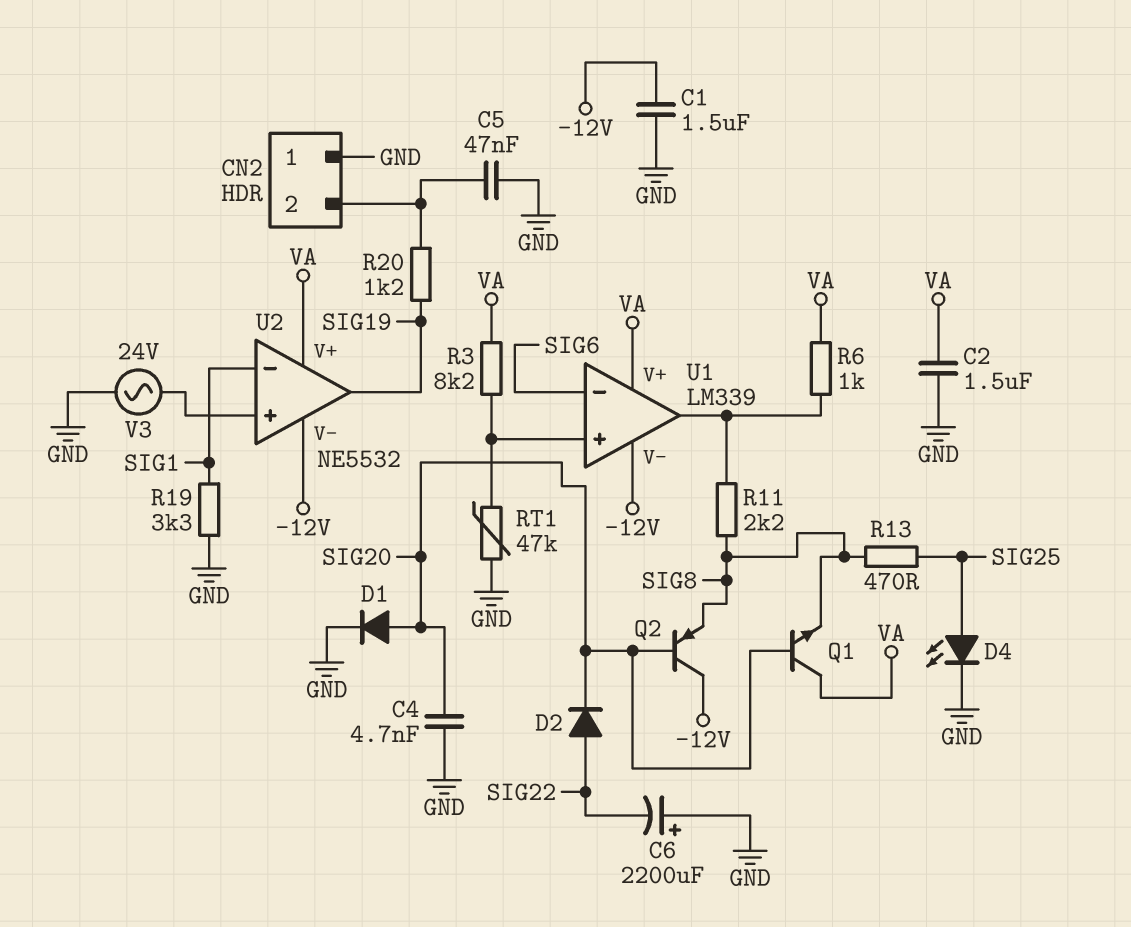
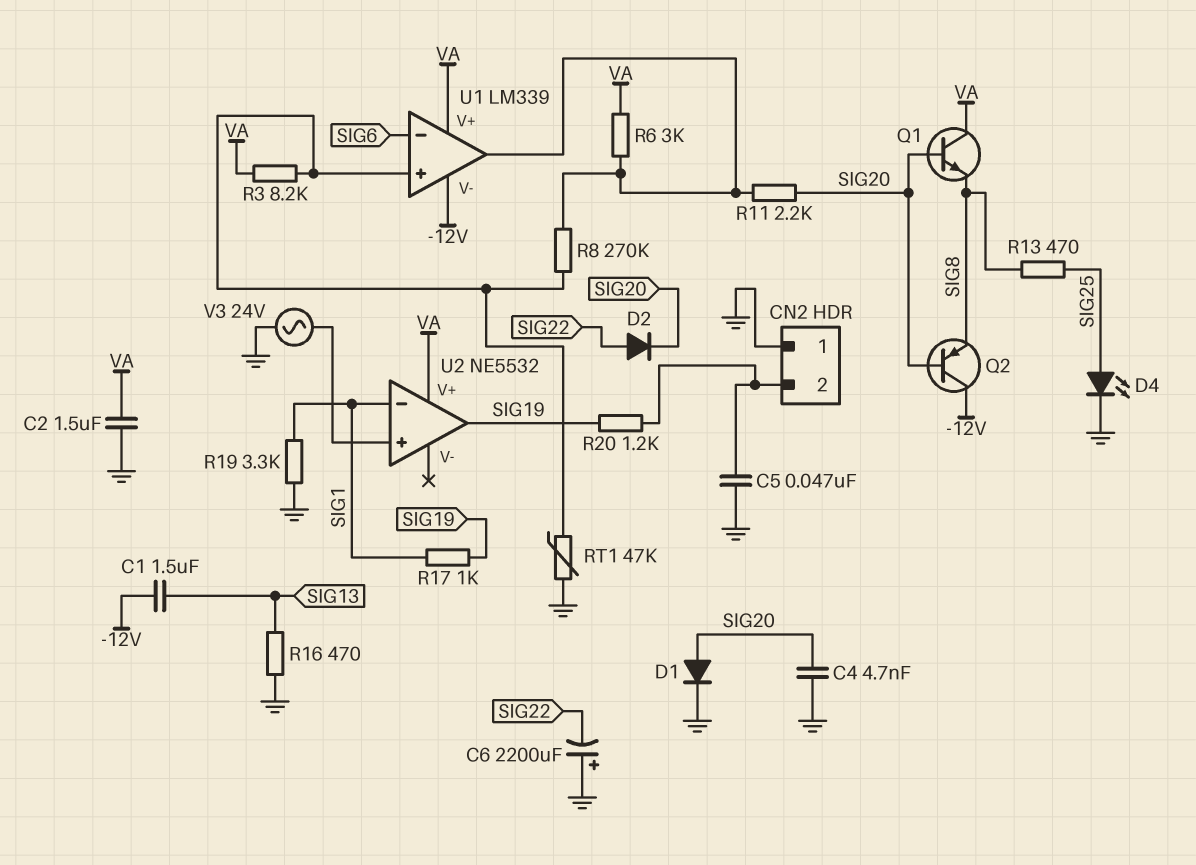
C1: 1.5uF (-12V, GND) -> 1.5uF (-12V, SIG13)
R6: 1k (U1/out, VA) -> 3k (U1/out, VA)
R8: none -> 270k (U1/in+, U1/out)
R11: 2.2k (SIG8, U1/out) -> 2.2k (SIG20, U1/out)
R16: none -> 470 (GND, SIG13)
R17: none -> 1k (SIG1, SIG19)
U2 pin V-: -12V -> none

